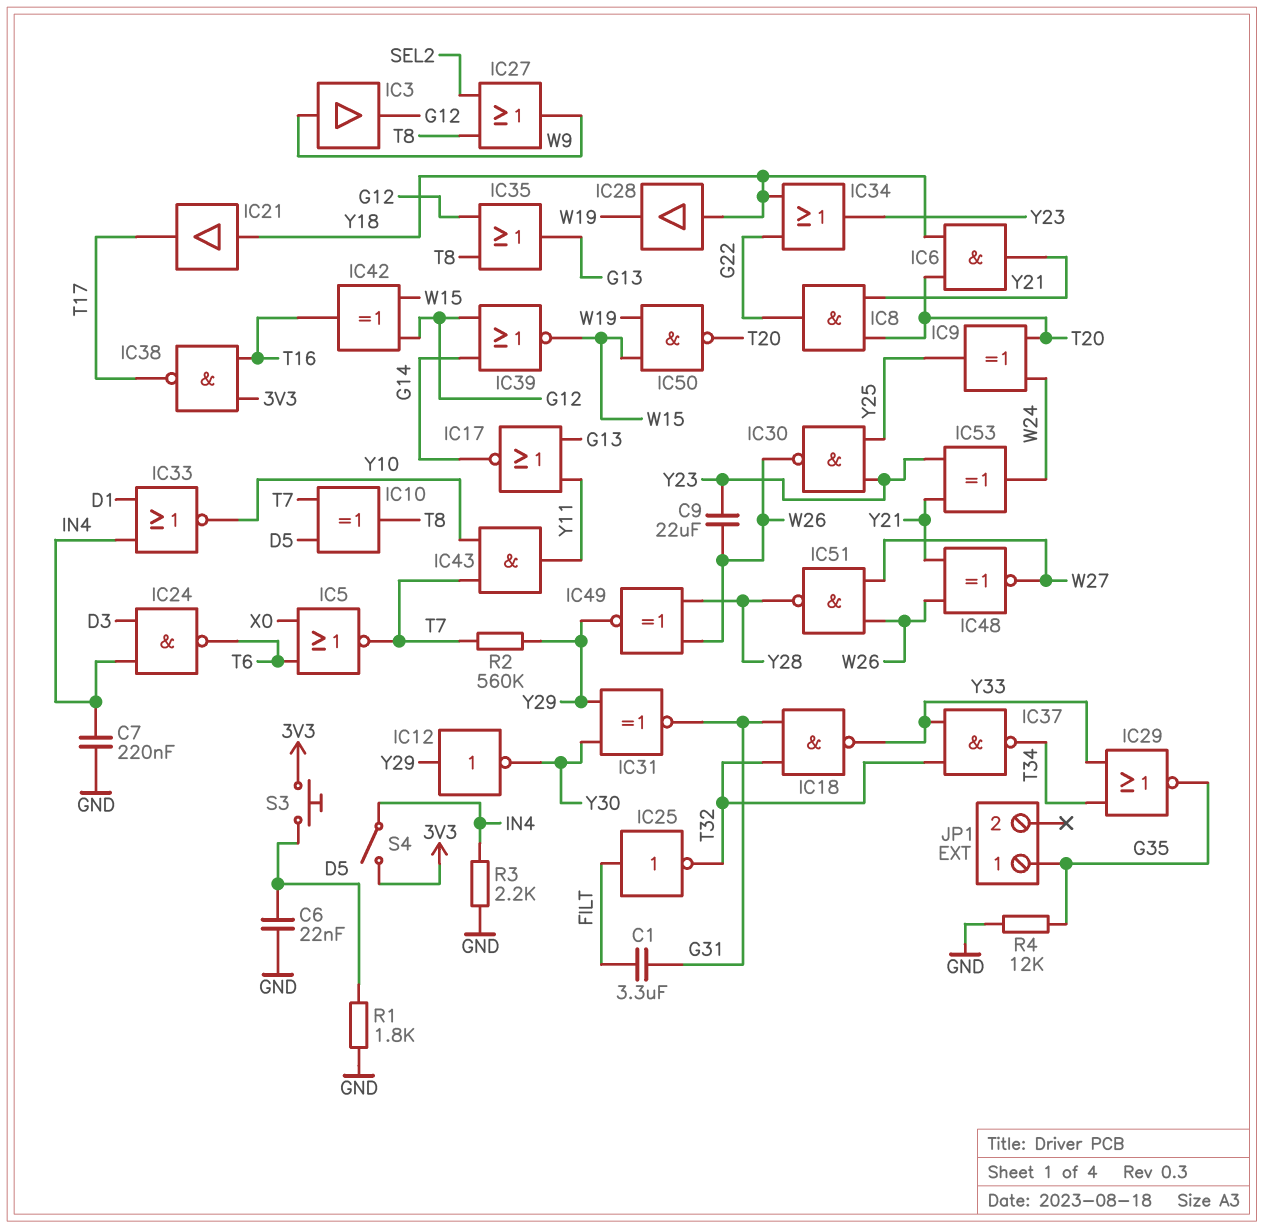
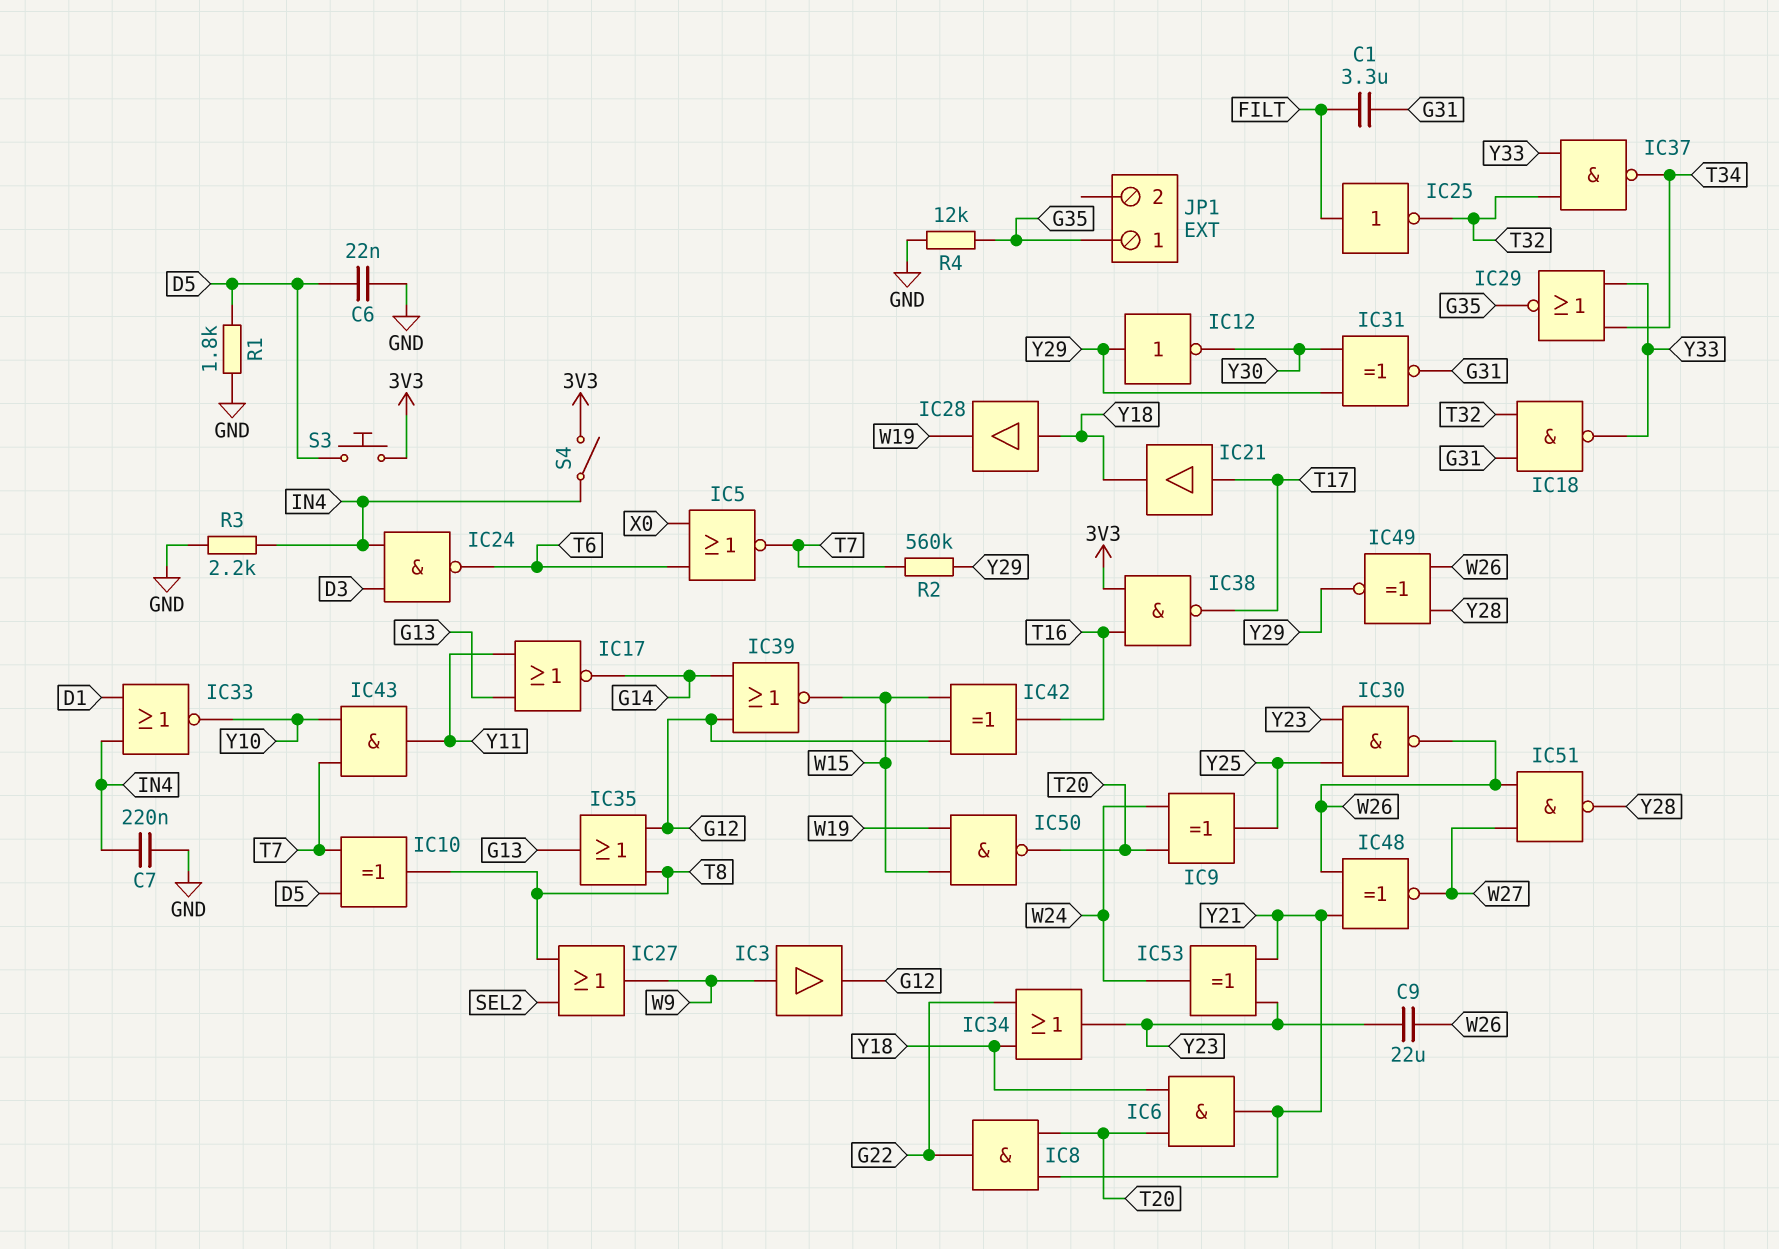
IC21: buffer (in Y18, out T17) -> buffer (in T17, out Y18)

